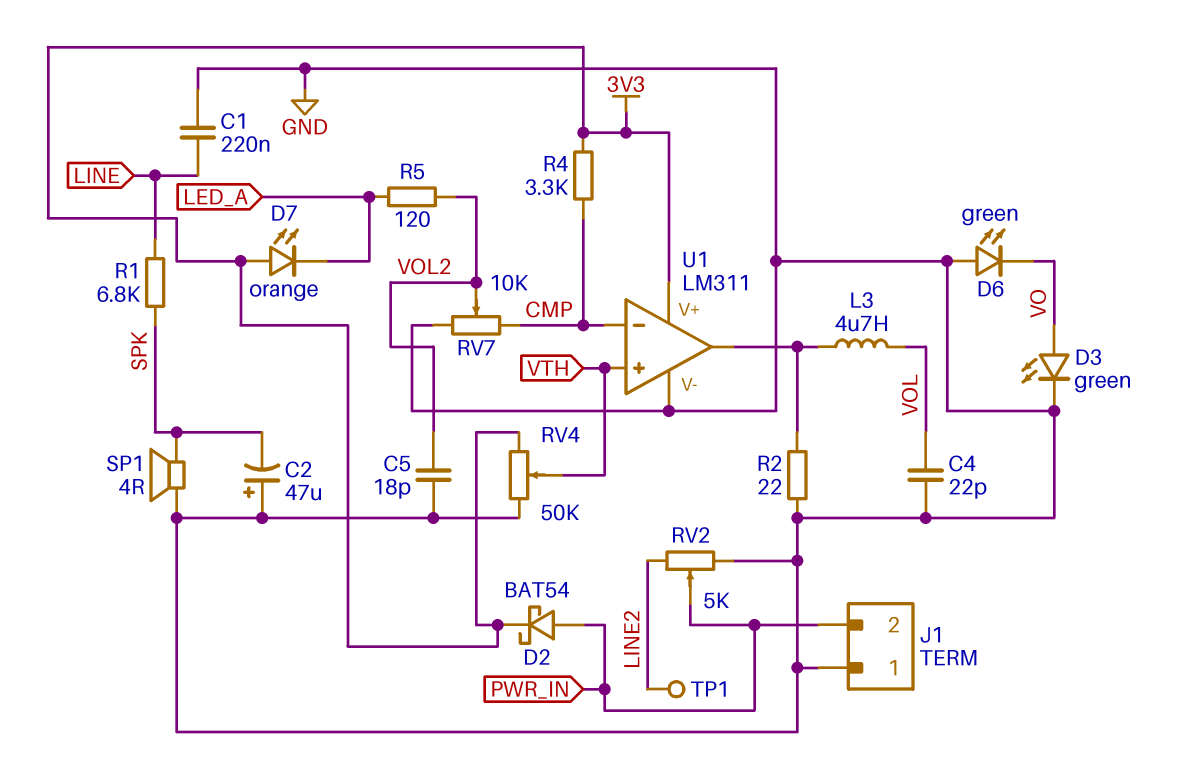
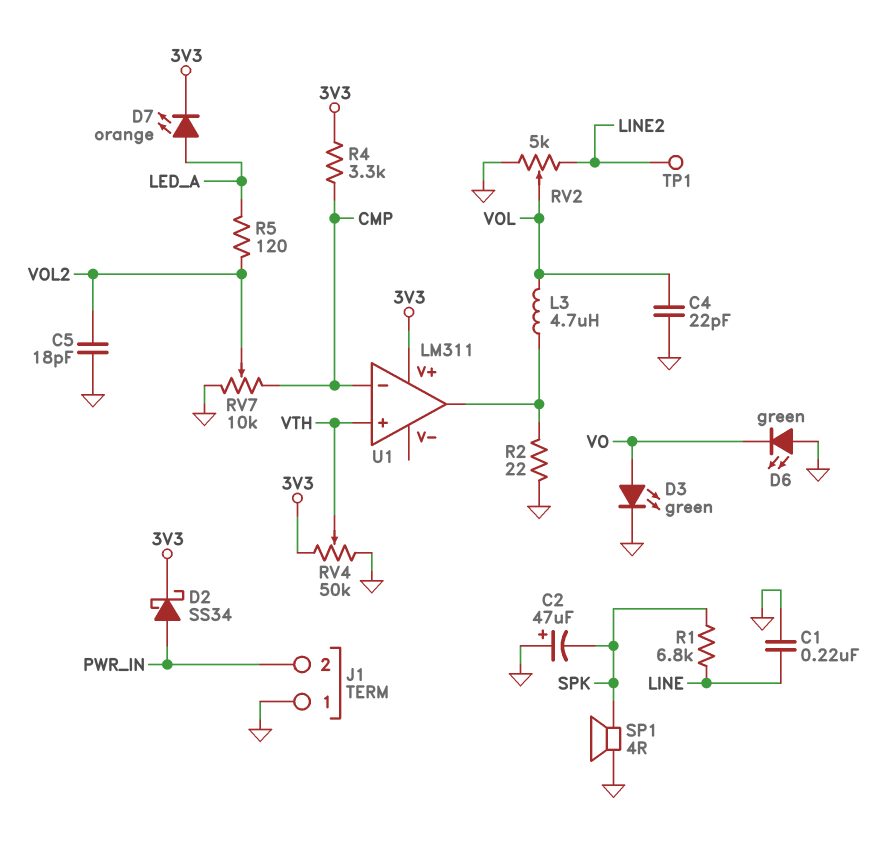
D2: schottky BAT54 (A PWR_IN, K 3V3) -> schottky SS34 (A PWR_IN, K 3V3)
D7: LED orange (A 3V3, K LED_A) -> LED orange (A LED_A, K 3V3)
RV2: 5k (GND, LINE2, wiper PWR_IN) -> 5k (GND, LINE2, wiper VOL)
U1 pin V-: GND -> none

